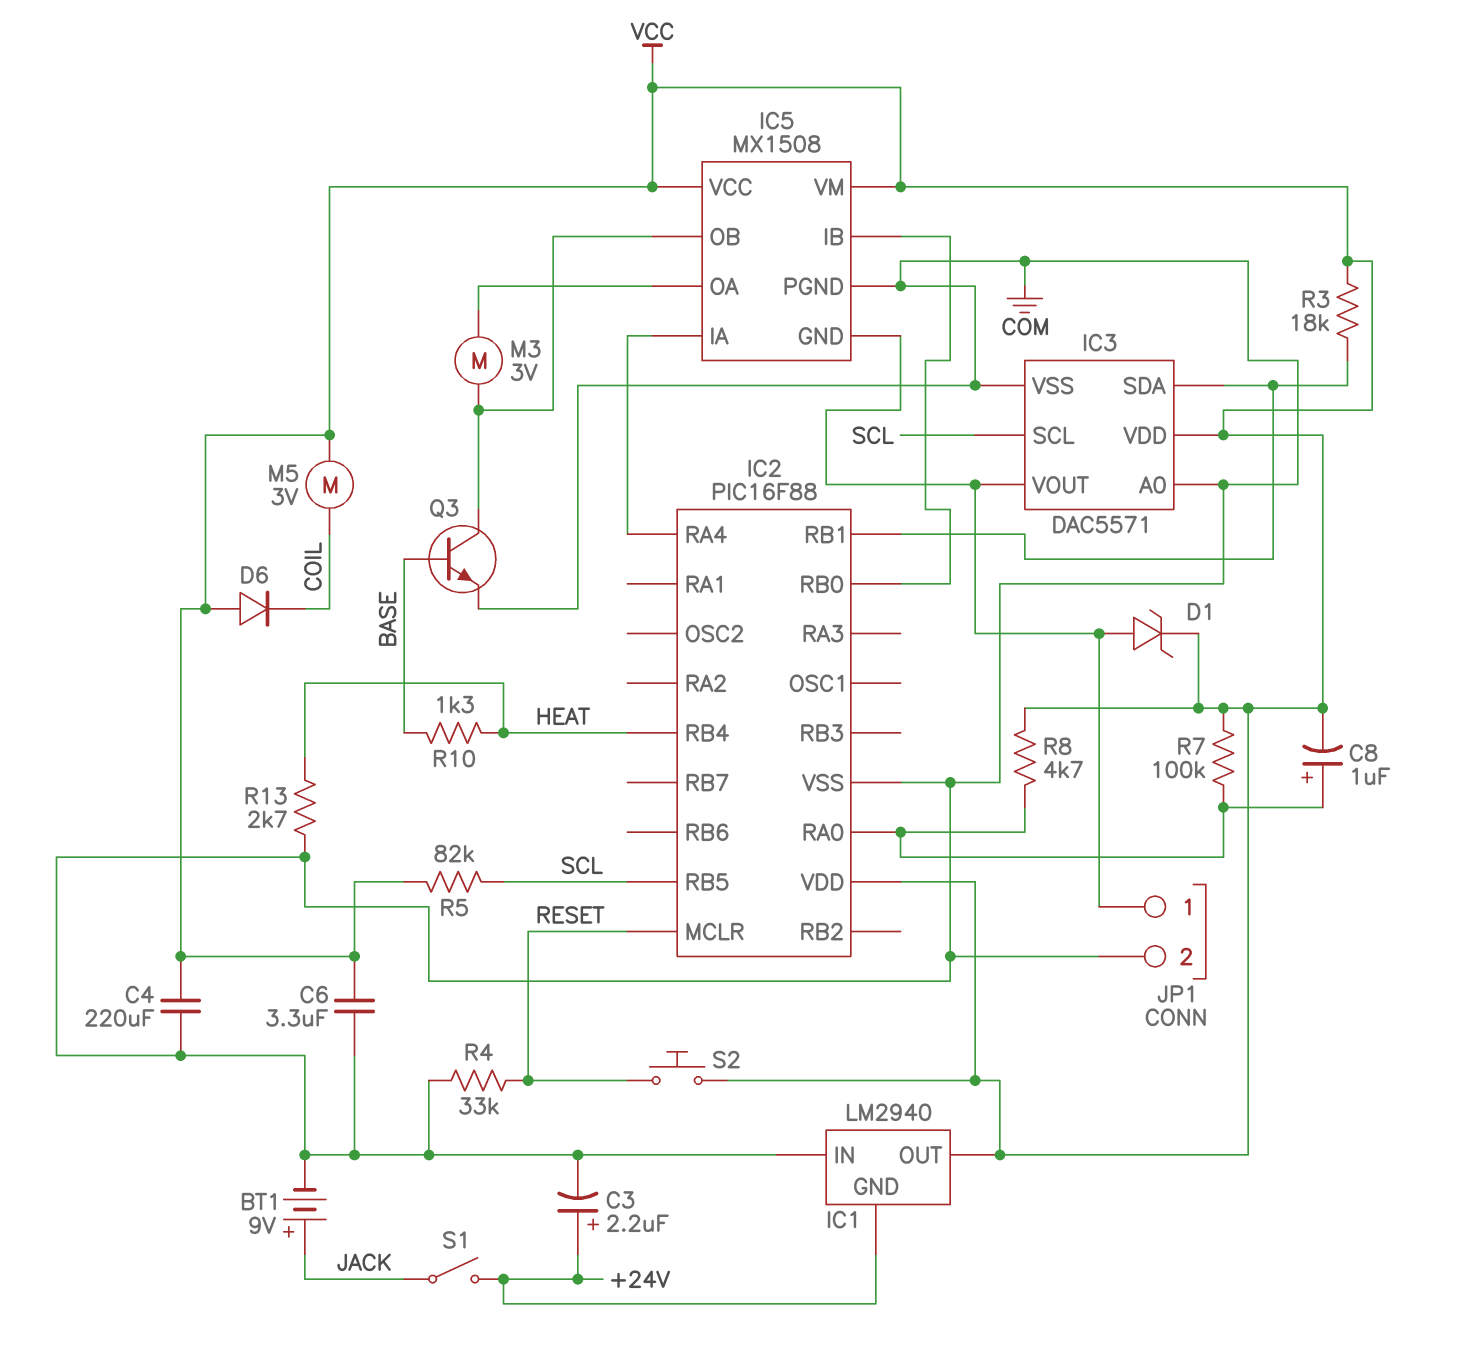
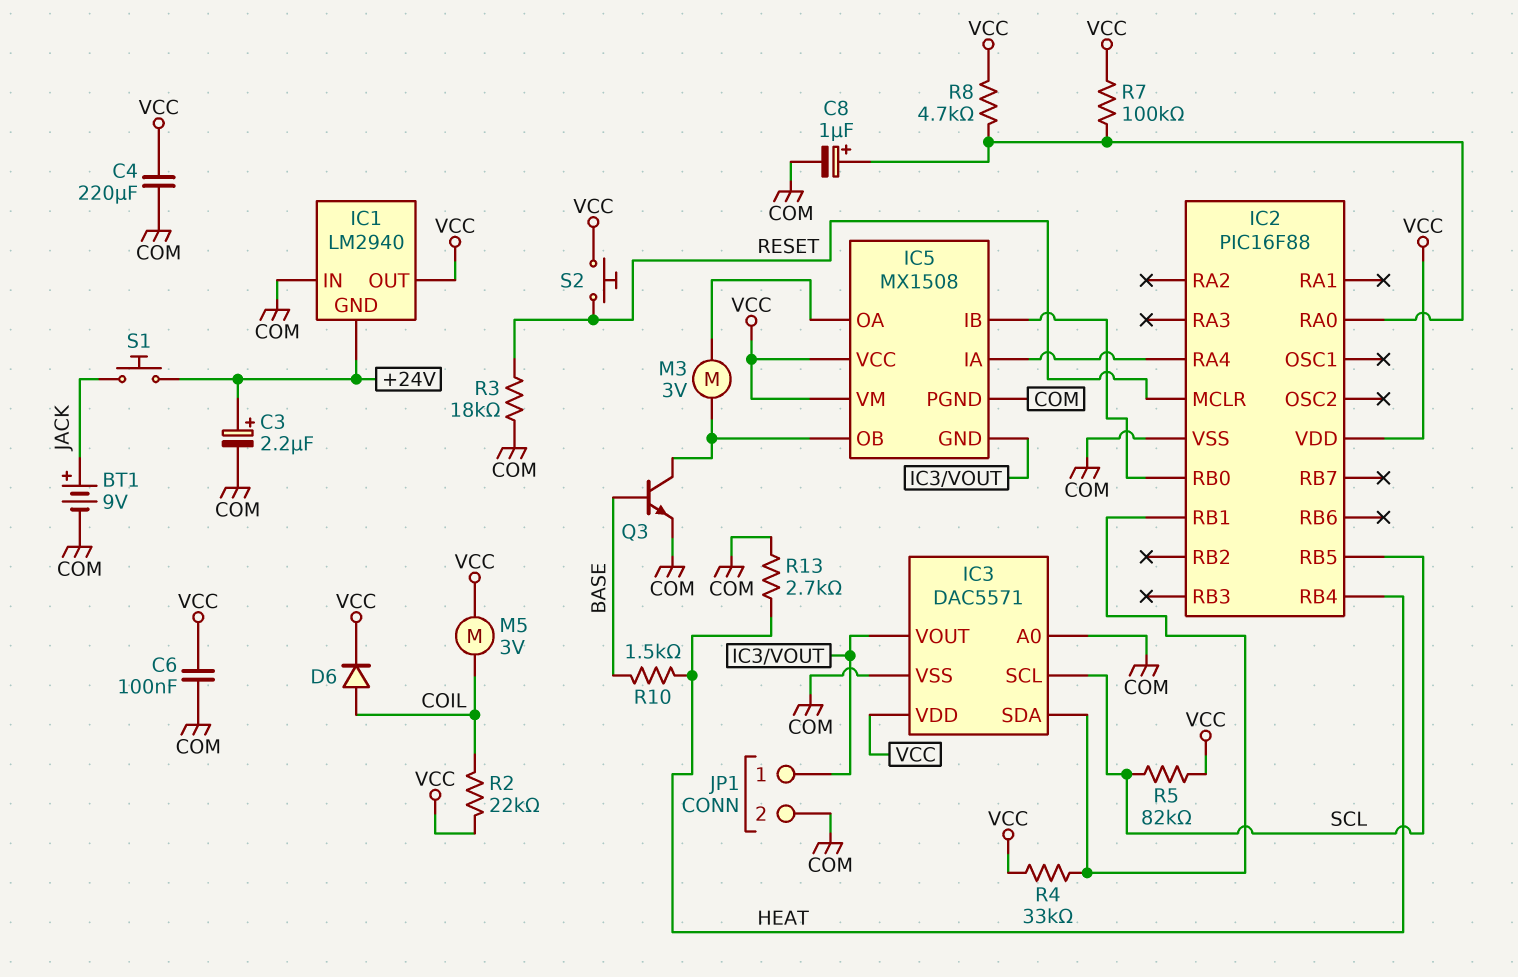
C6: 3.3uF (COM, VCC) -> 100nF (COM, VCC)
C8: 1uF (plus IC2/RA0, minus VCC) -> 1uF (plus IC2/RA0, minus COM)
D1: zener (A IC3/VOUT, K VCC) -> none
D6: diode (A VCC, K COIL) -> diode (A COIL, K VCC)
R2: none -> 22k (COIL, VCC)
R3: 18k (IC2/RB1, VCC) -> 18k (COM, RESET)
R4: 33k (COM, RESET) -> 33k (IC2/RB1, VCC)
R10: 1.3k (BASE, HEAT) -> 1.5k (BASE, HEAT)
S1: switch (+24V, JACK) -> button (+24V, JACK)

